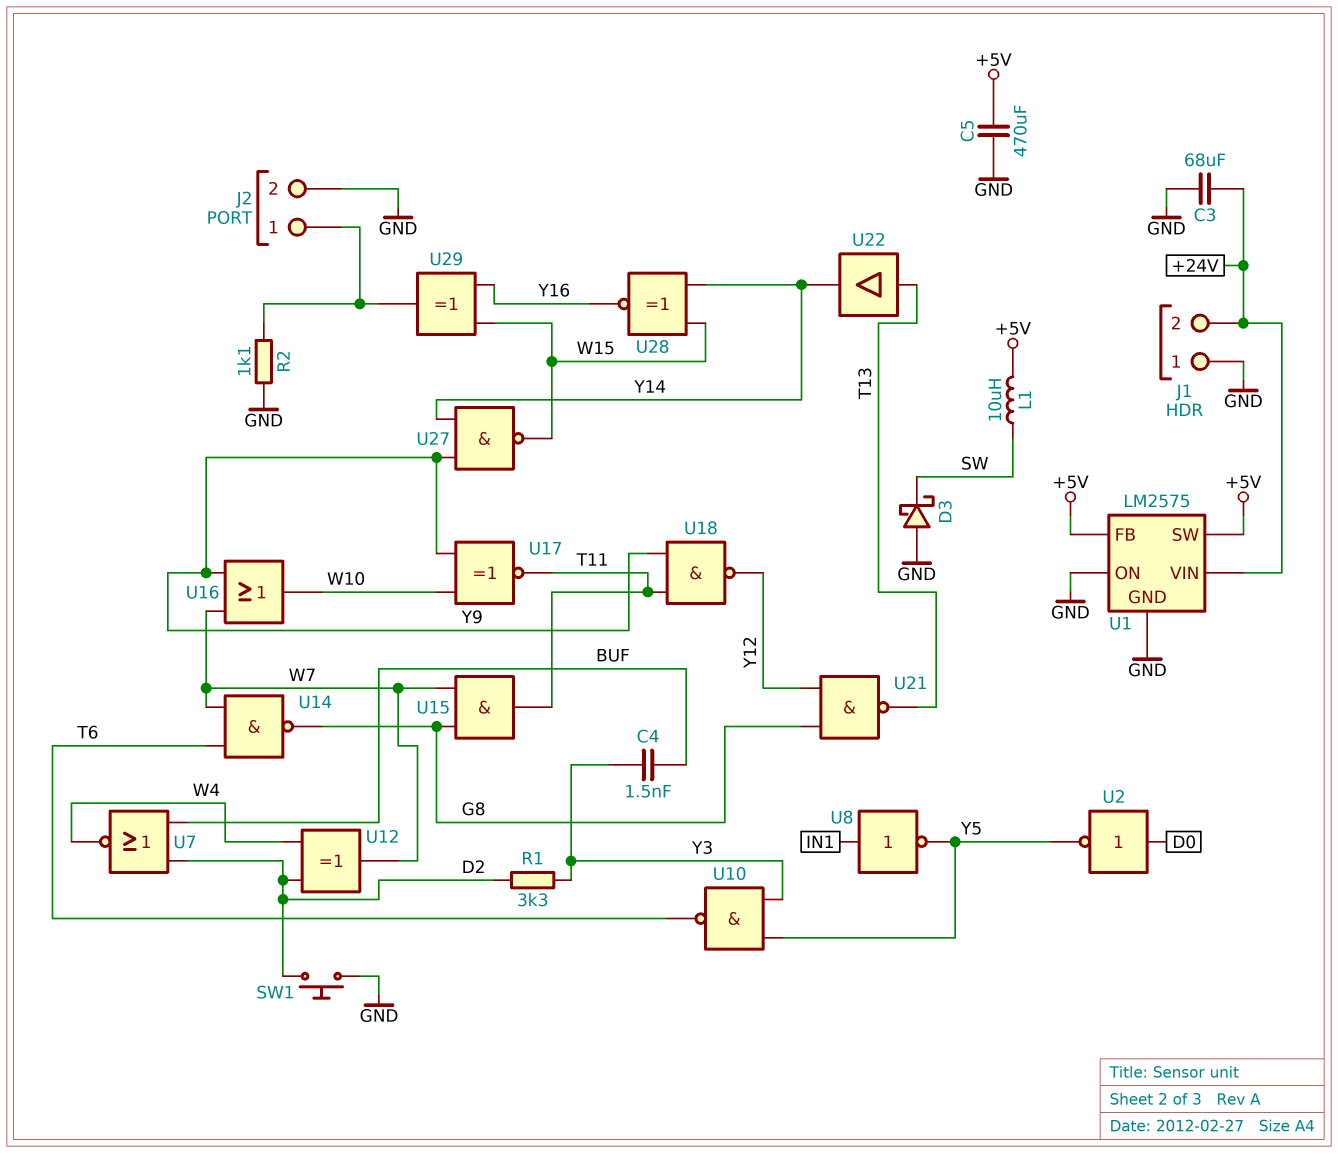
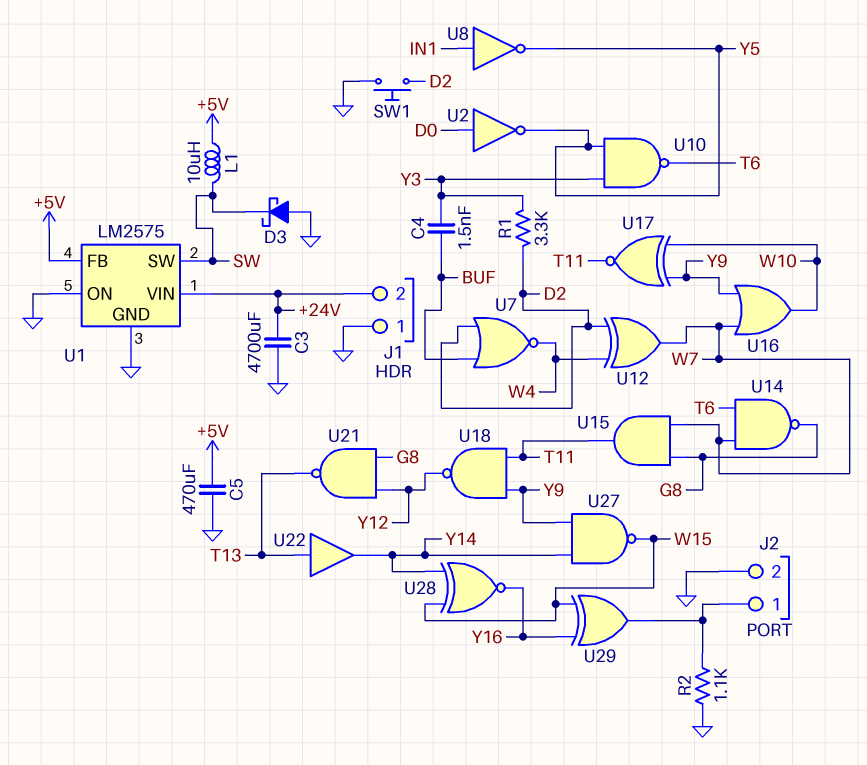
C3: 68uF (+24V, GND) -> 4700uF (+24V, GND)
U1 pin SW: +5V -> SW

